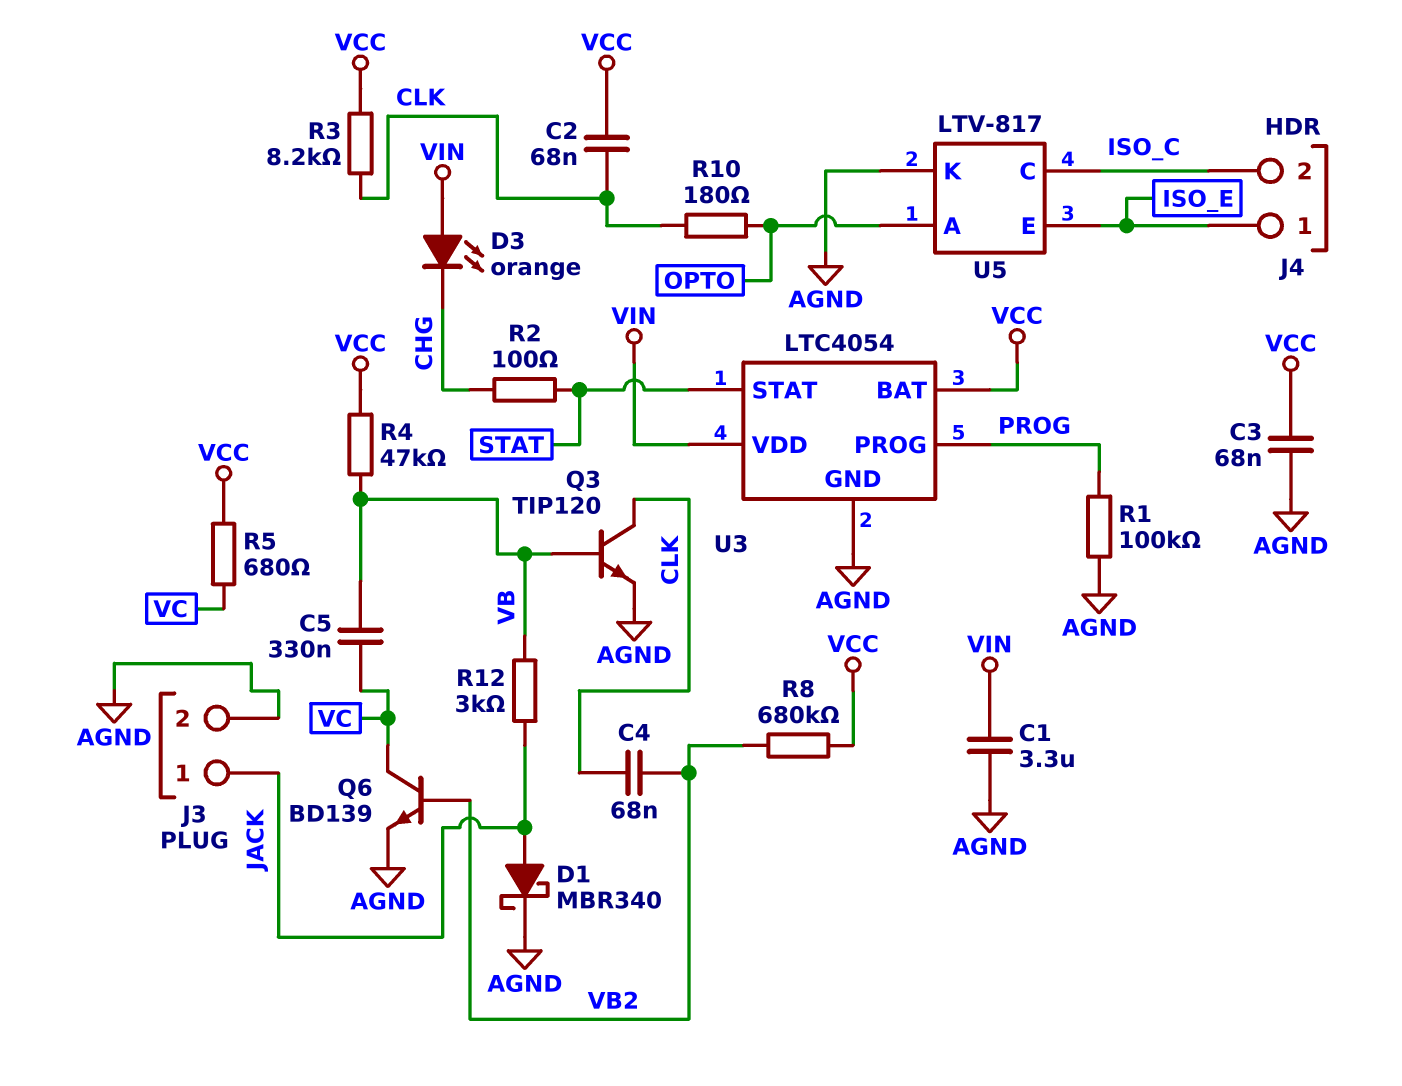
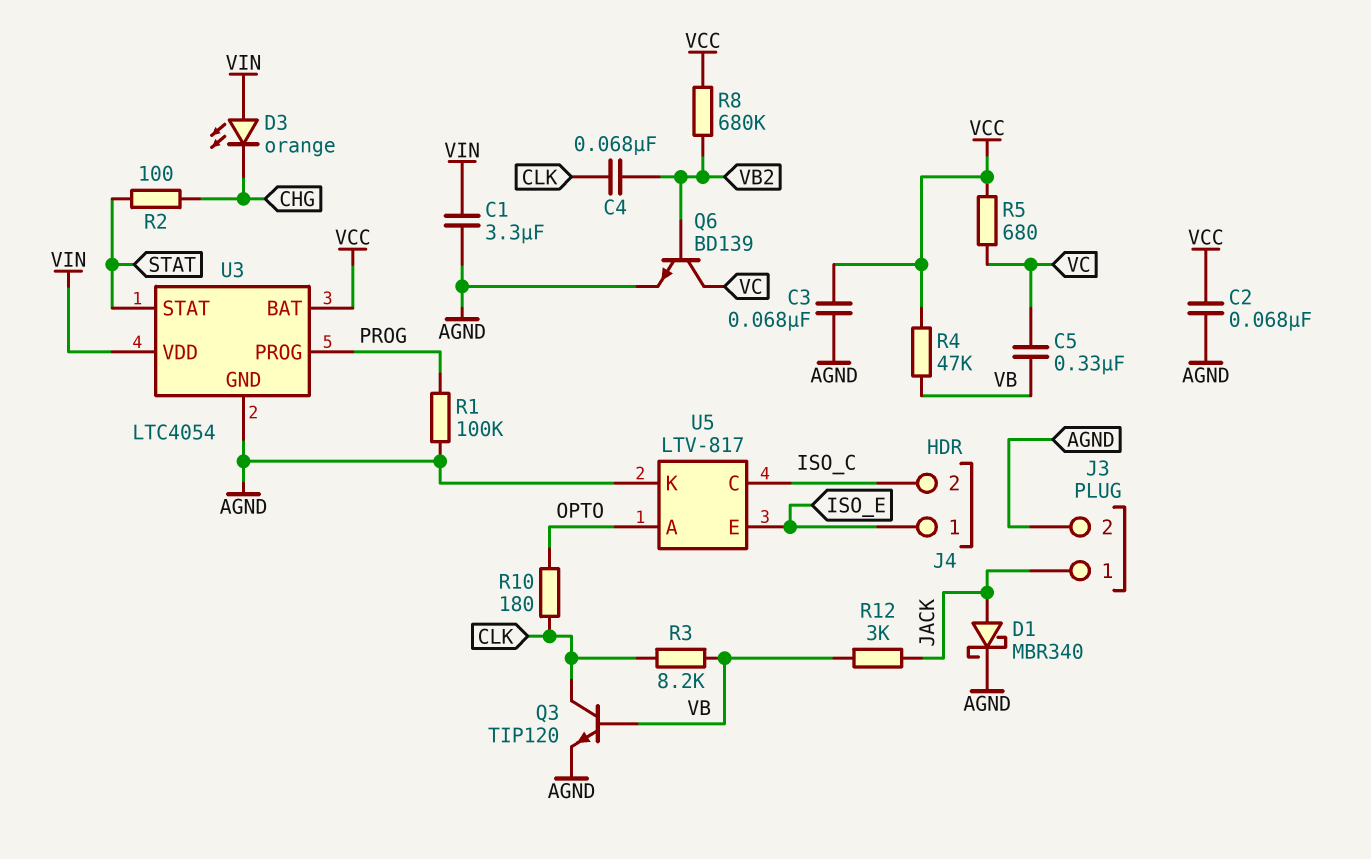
C2: 68nF (CLK, VCC) -> 68nF (AGND, VCC)
R3: 8.2k (CLK, VCC) -> 8.2k (CLK, VB)

